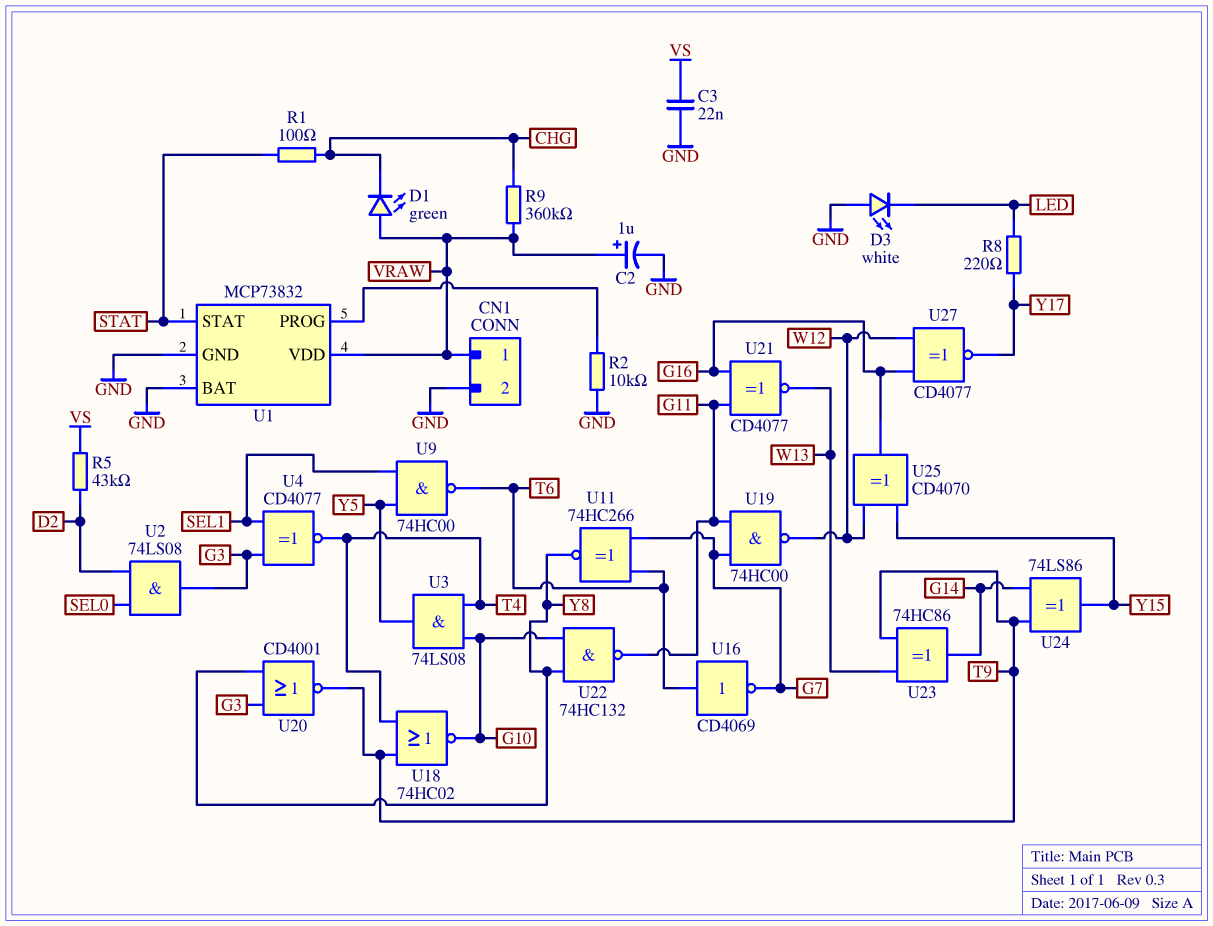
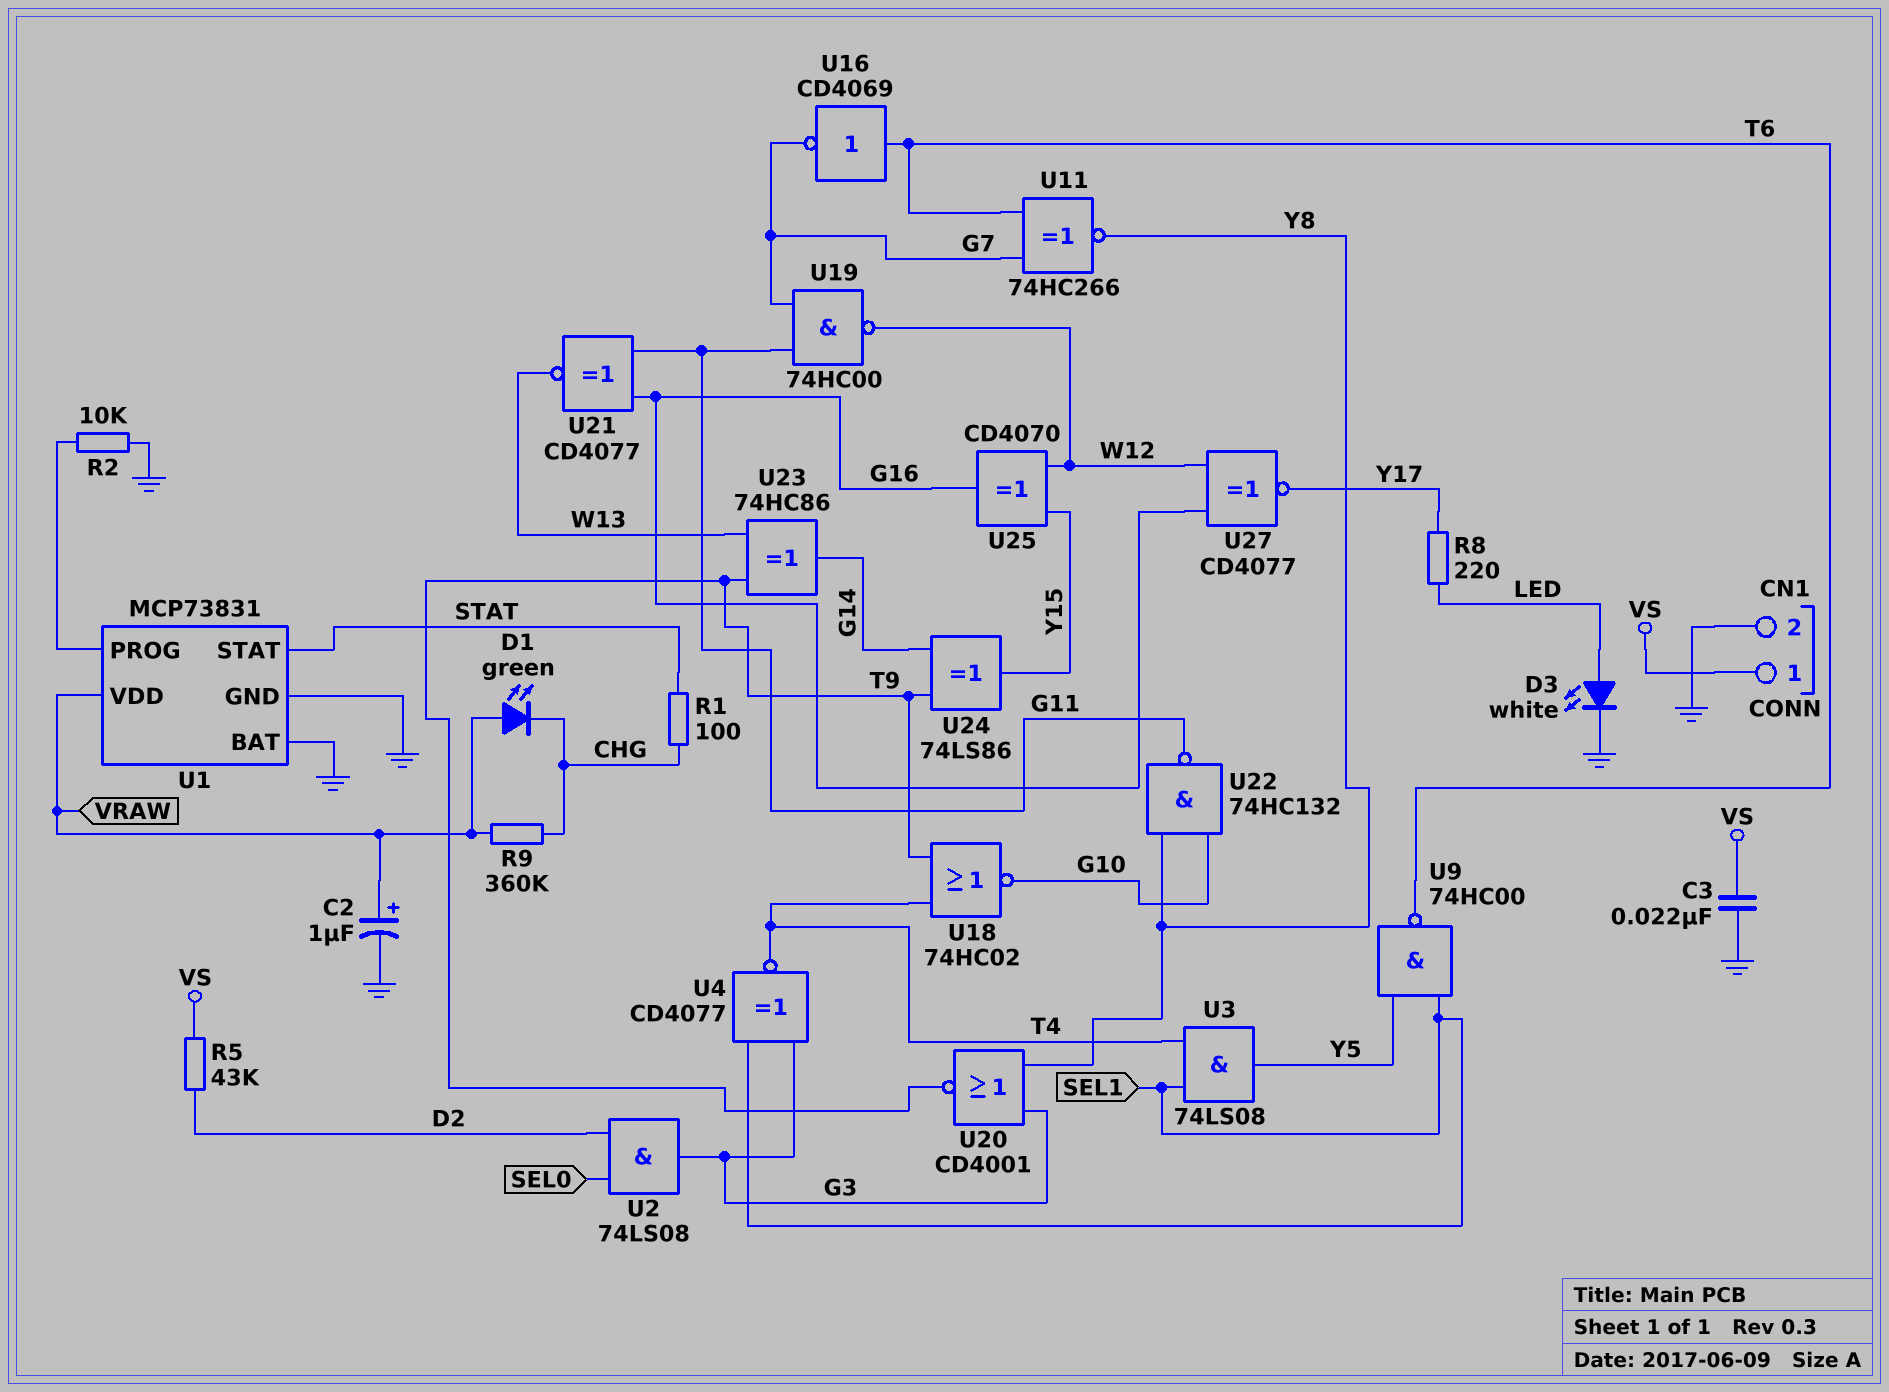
CN1 pin 1: VRAW -> VS
D3: LED white (A GND, K LED) -> LED white (A LED, K GND)
U1: MCP73832 -> MCP73831
U3: AND 74LS08 (in G10, in T4, out Y5) -> AND 74LS08 (in SEL1, in T4, out Y5)

